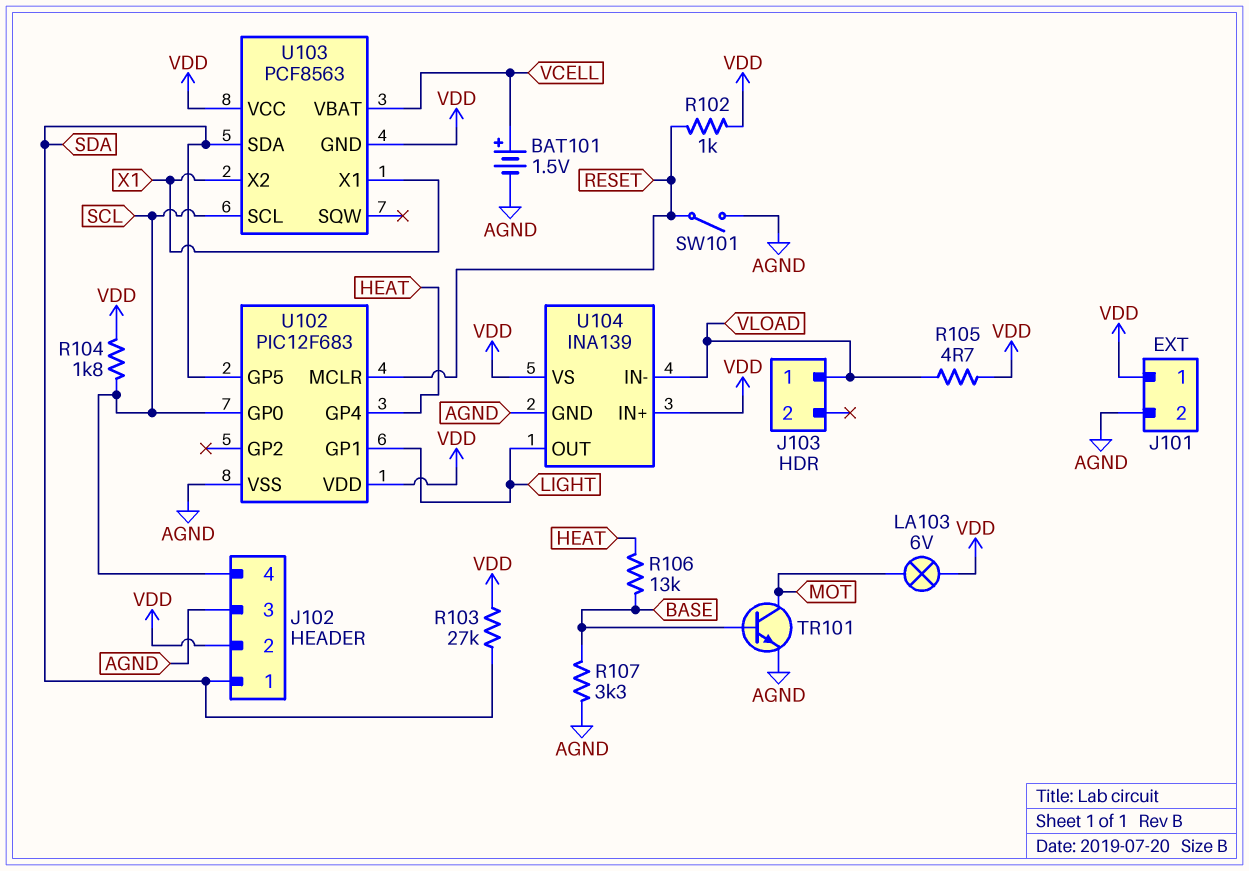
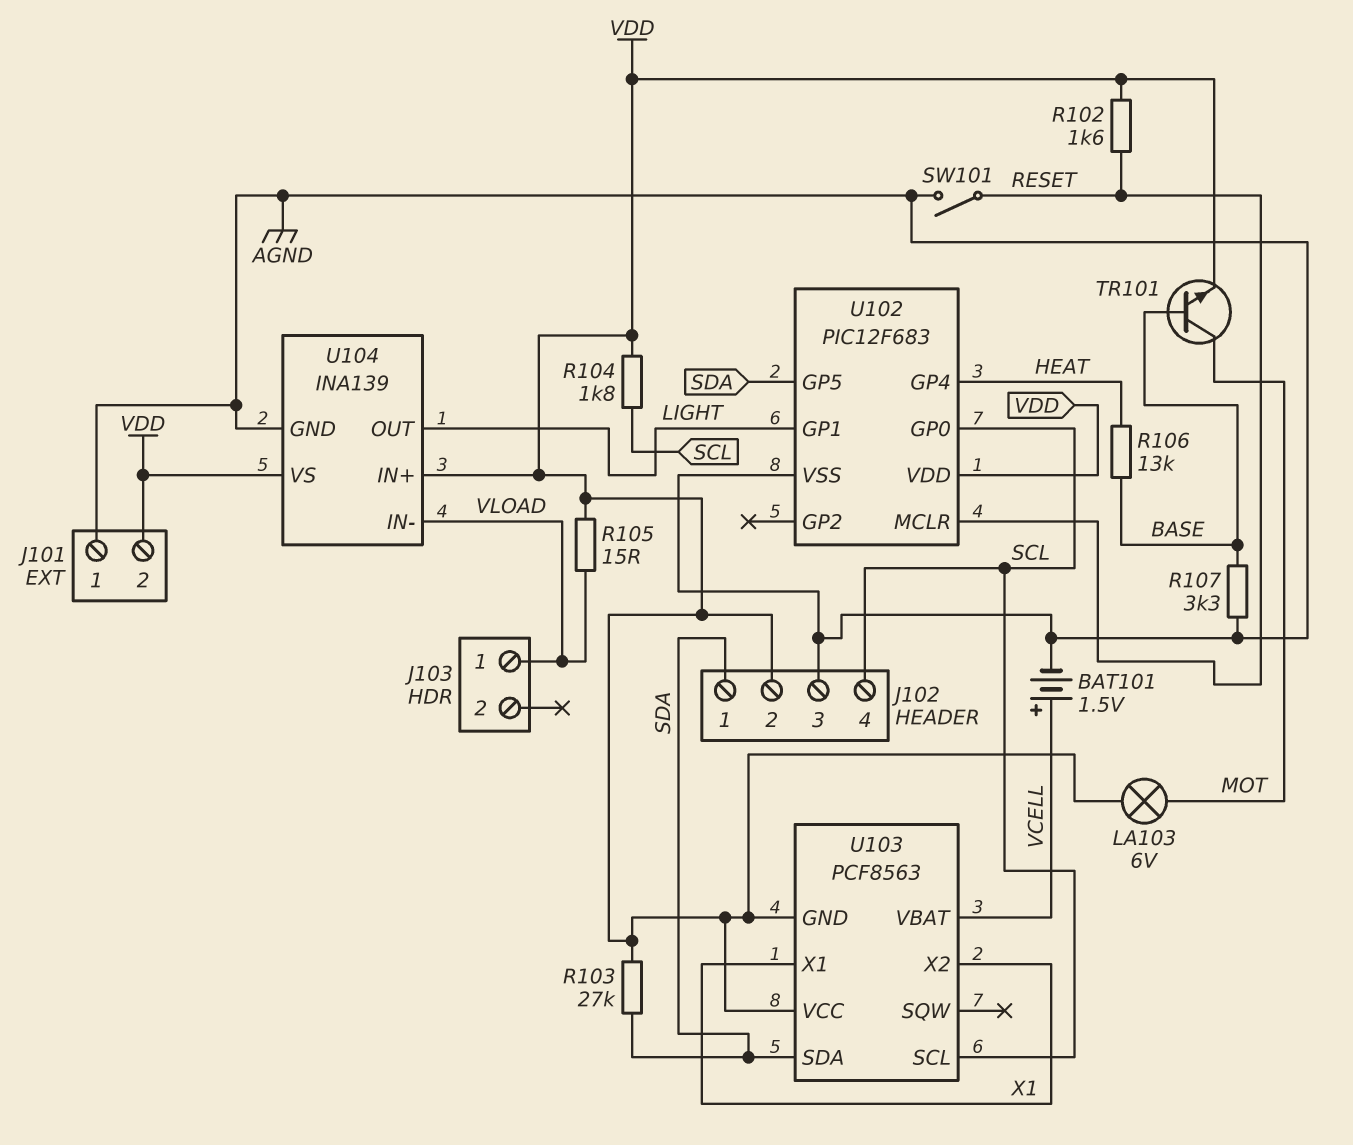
J101 pin 1: VDD -> AGND
J101 pin 2: AGND -> VDD
R102: 1k (RESET, VDD) -> 1.6k (RESET, VDD)
R105: 4.7 (VDD, VLOAD) -> 15 (VDD, VLOAD)
TR101: NPN (B BASE, C MOT, E AGND) -> NPN (B BASE, C MOT, E VDD)

